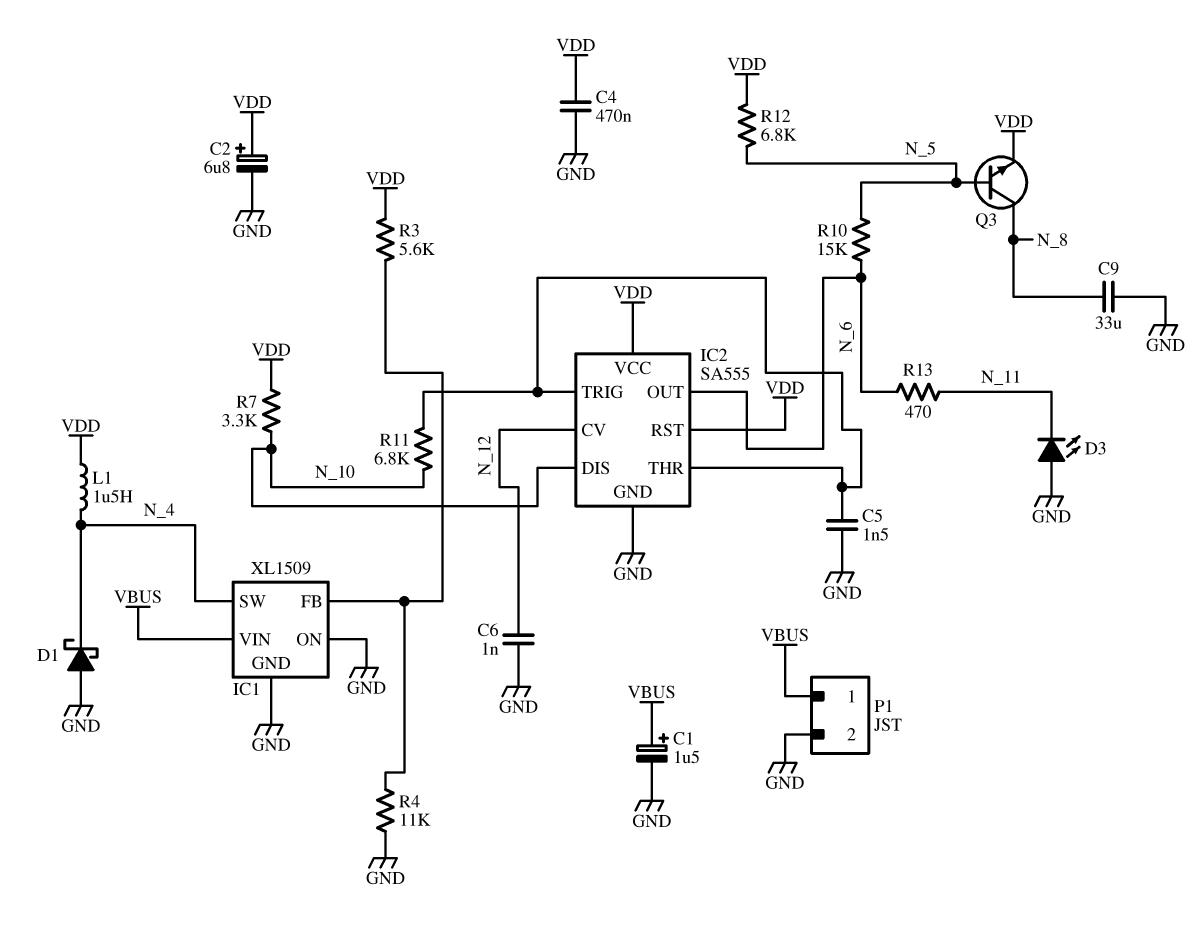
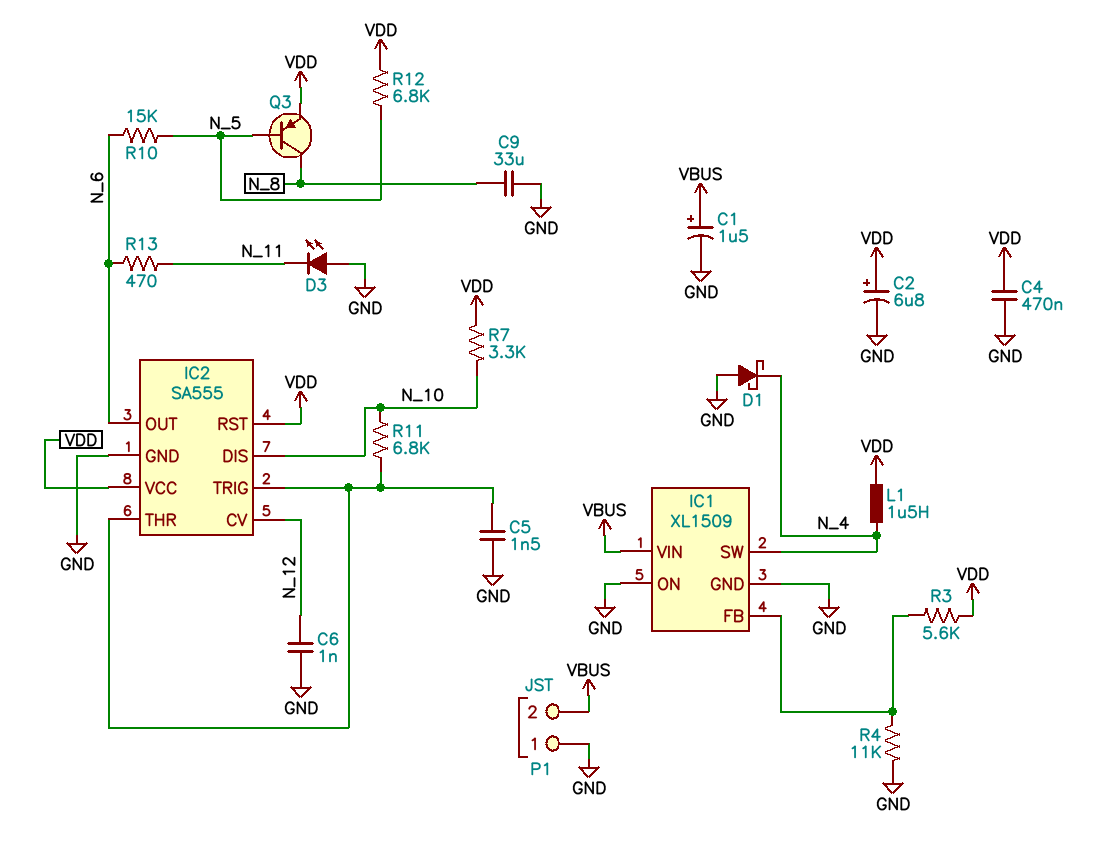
P1 pin 1: VBUS -> GND
P1 pin 2: GND -> VBUS
Q3: NPN (B N_5, C N_8, E VDD) -> PNP (B N_5, C N_8, E VDD)

